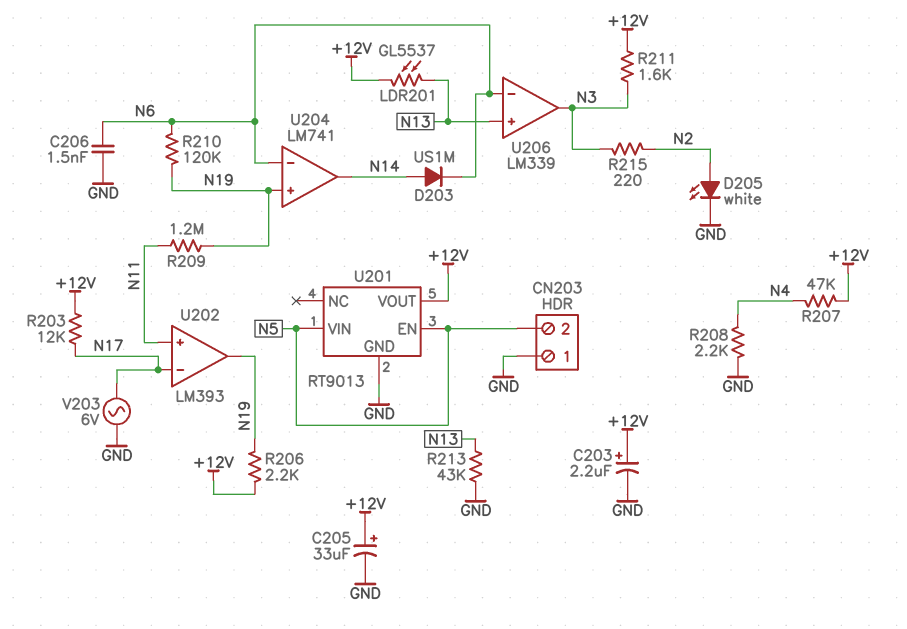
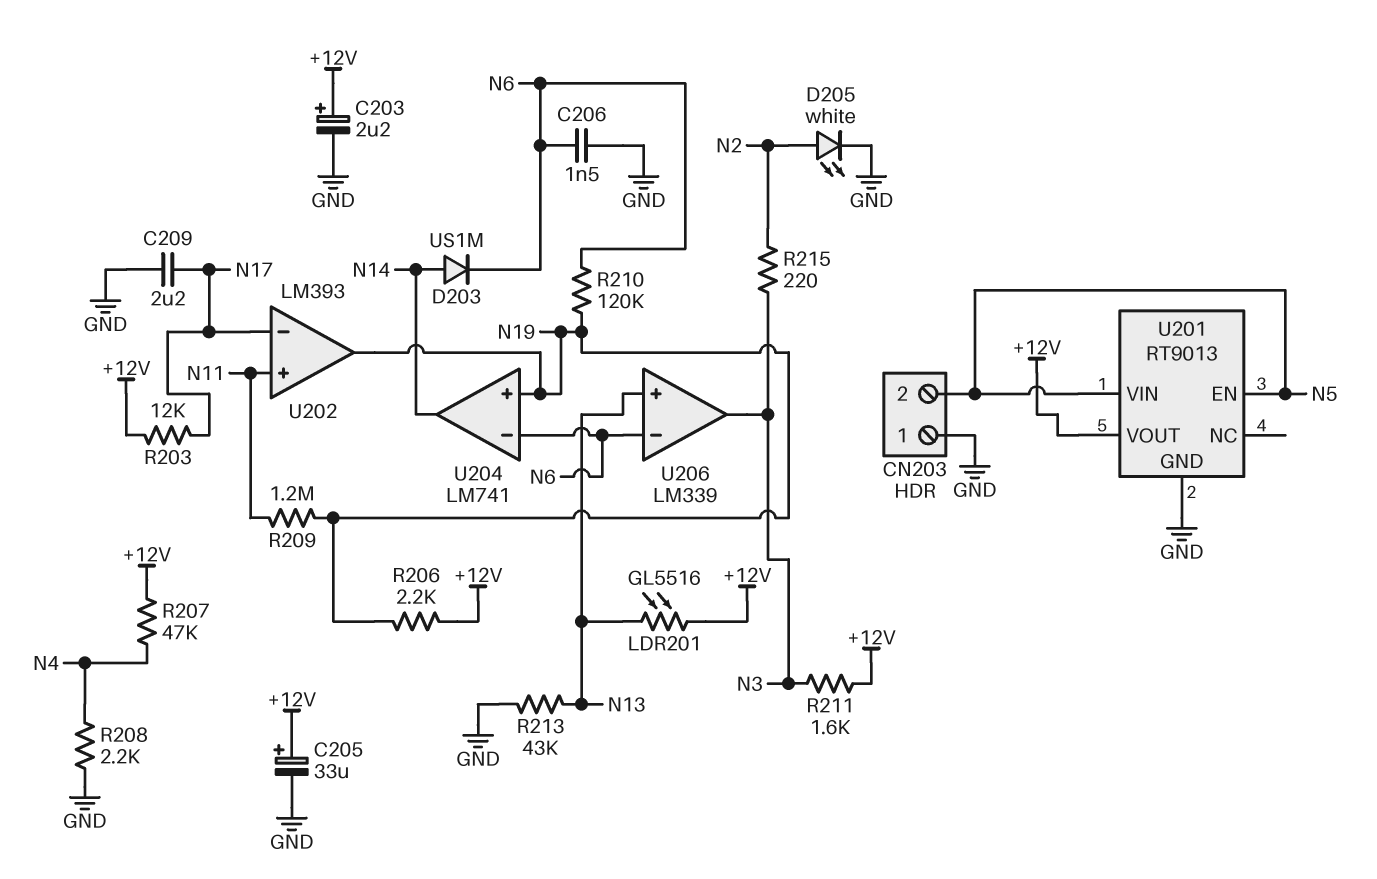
C209: none -> 2.2uF (GND, N17)
LDR201: GL5537 (+12V, N13) -> GL5516 (+12V, N13)
V203: AC 6V (GND, N17) -> none

